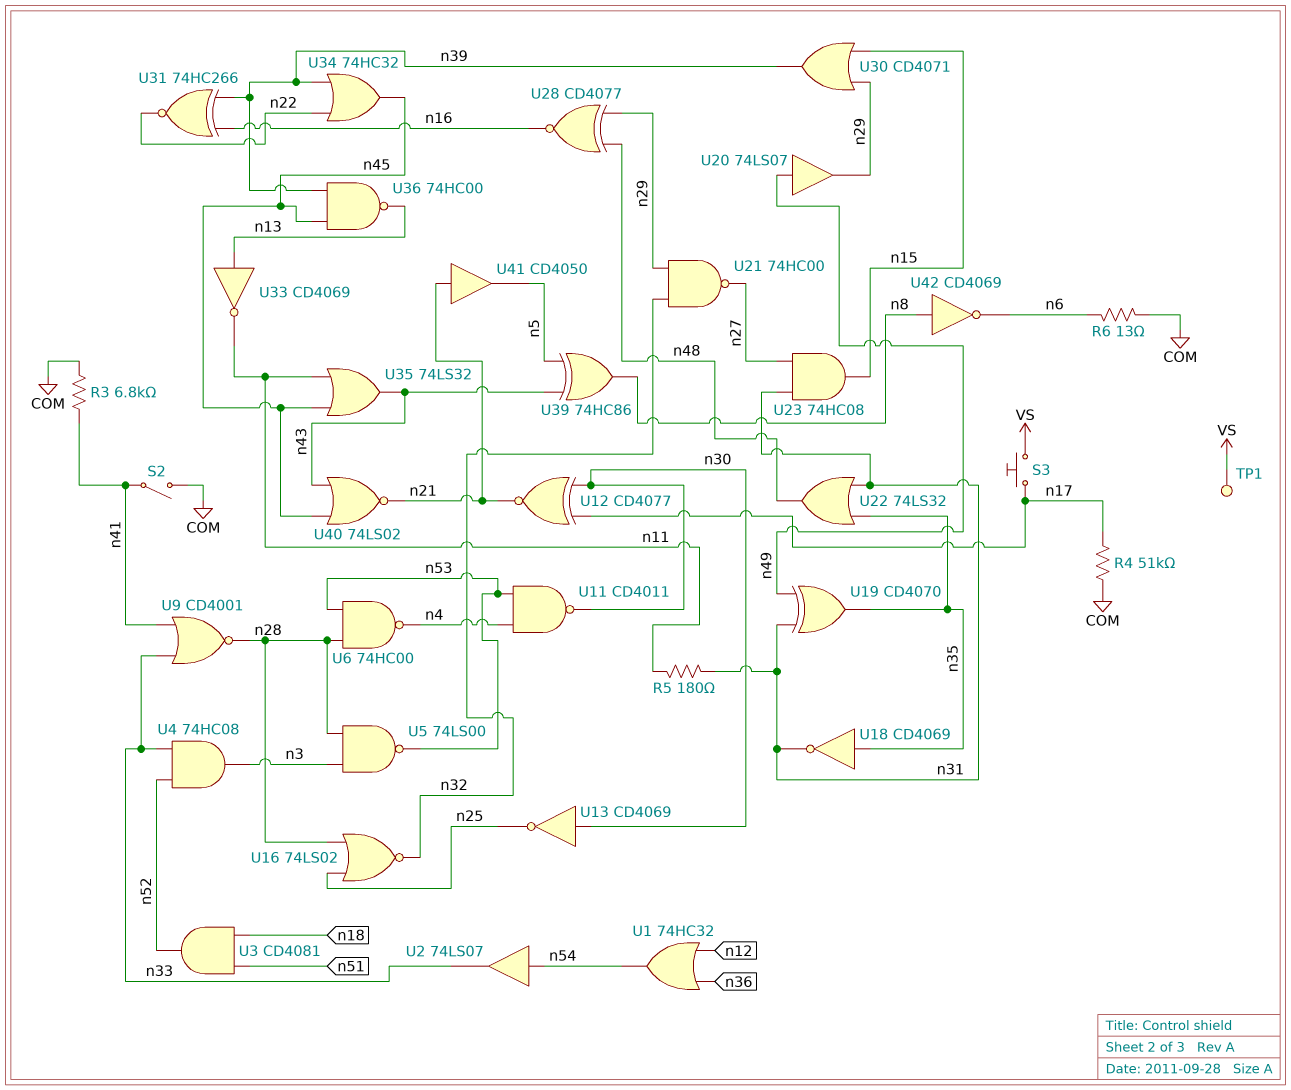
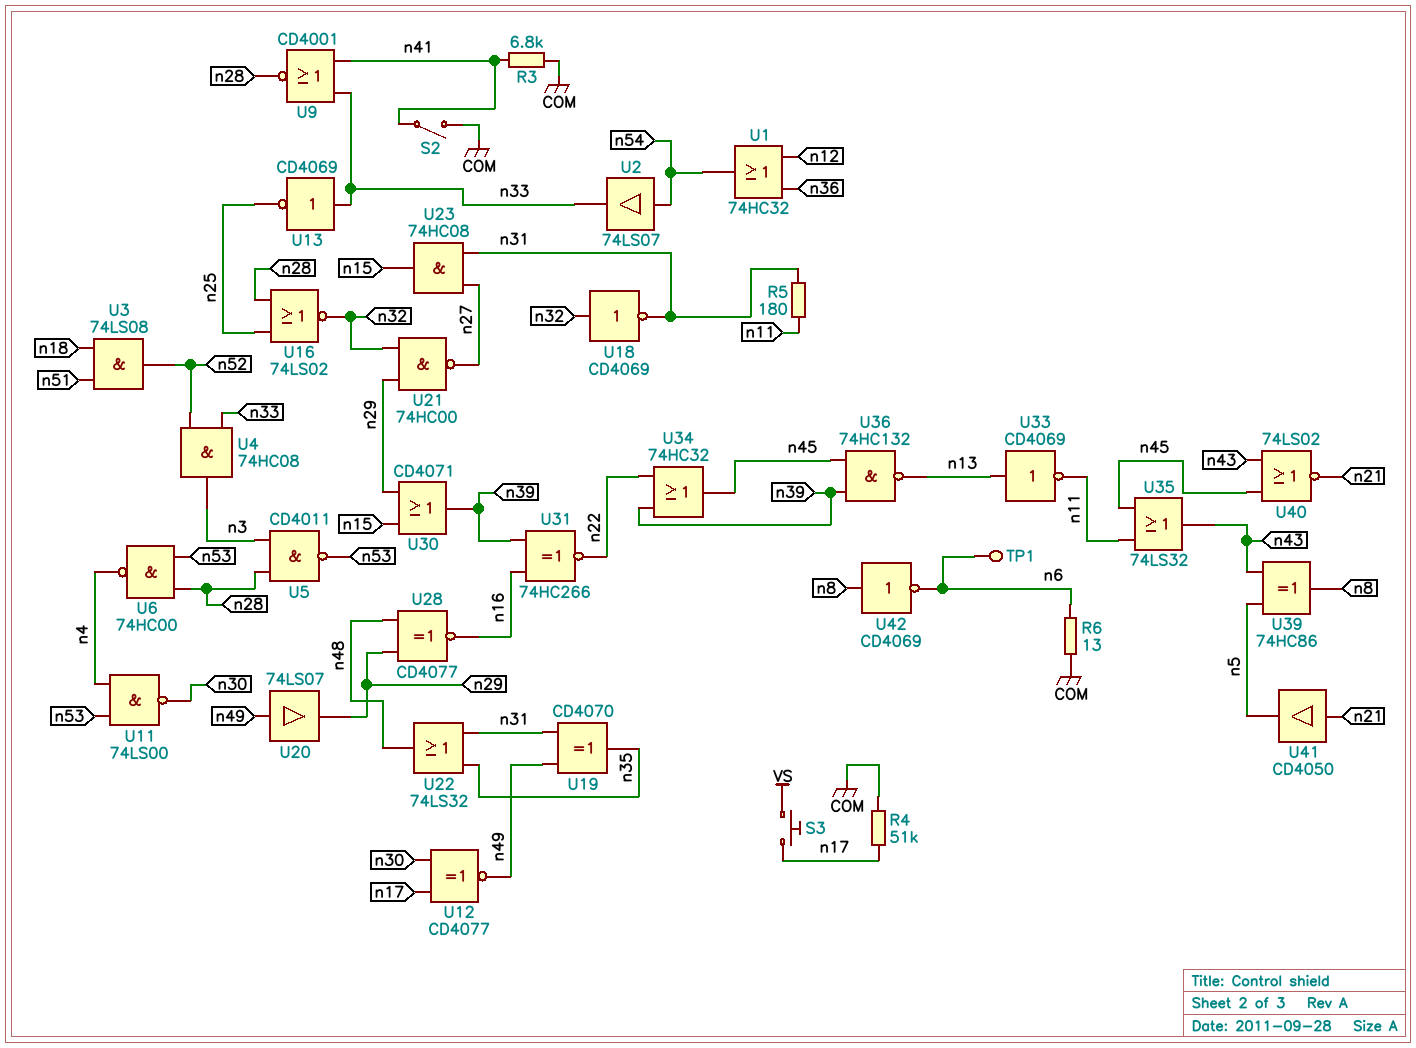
TP1: test point (VS) -> test point (n6)
U3: AND CD4081 (in n18, in n51, out n52) -> AND 74LS08 (in n18, in n51, out n52)
U5: NAND 74LS00 (in n3, in n28, out n53) -> NAND CD4011 (in n3, in n28, out n53)
U11: NAND CD4011 (in n4, in n53, out n30) -> NAND 74LS00 (in n4, in n53, out n30)
U12: XNOR CD4077 (in n17, in n30, out n21) -> XNOR CD4077 (in n17, in n30, out n49)
U13: NOT CD4069 (in n30, out n25) -> NOT CD4069 (in n33, out n25)
U18: NOT CD4069 (in n35, out n31) -> NOT CD4069 (in n32, out n31)
U36: NAND 74HC00 (in n39, in n45, out n13) -> NAND 74HC132 (in n39, in n45, out n13)

